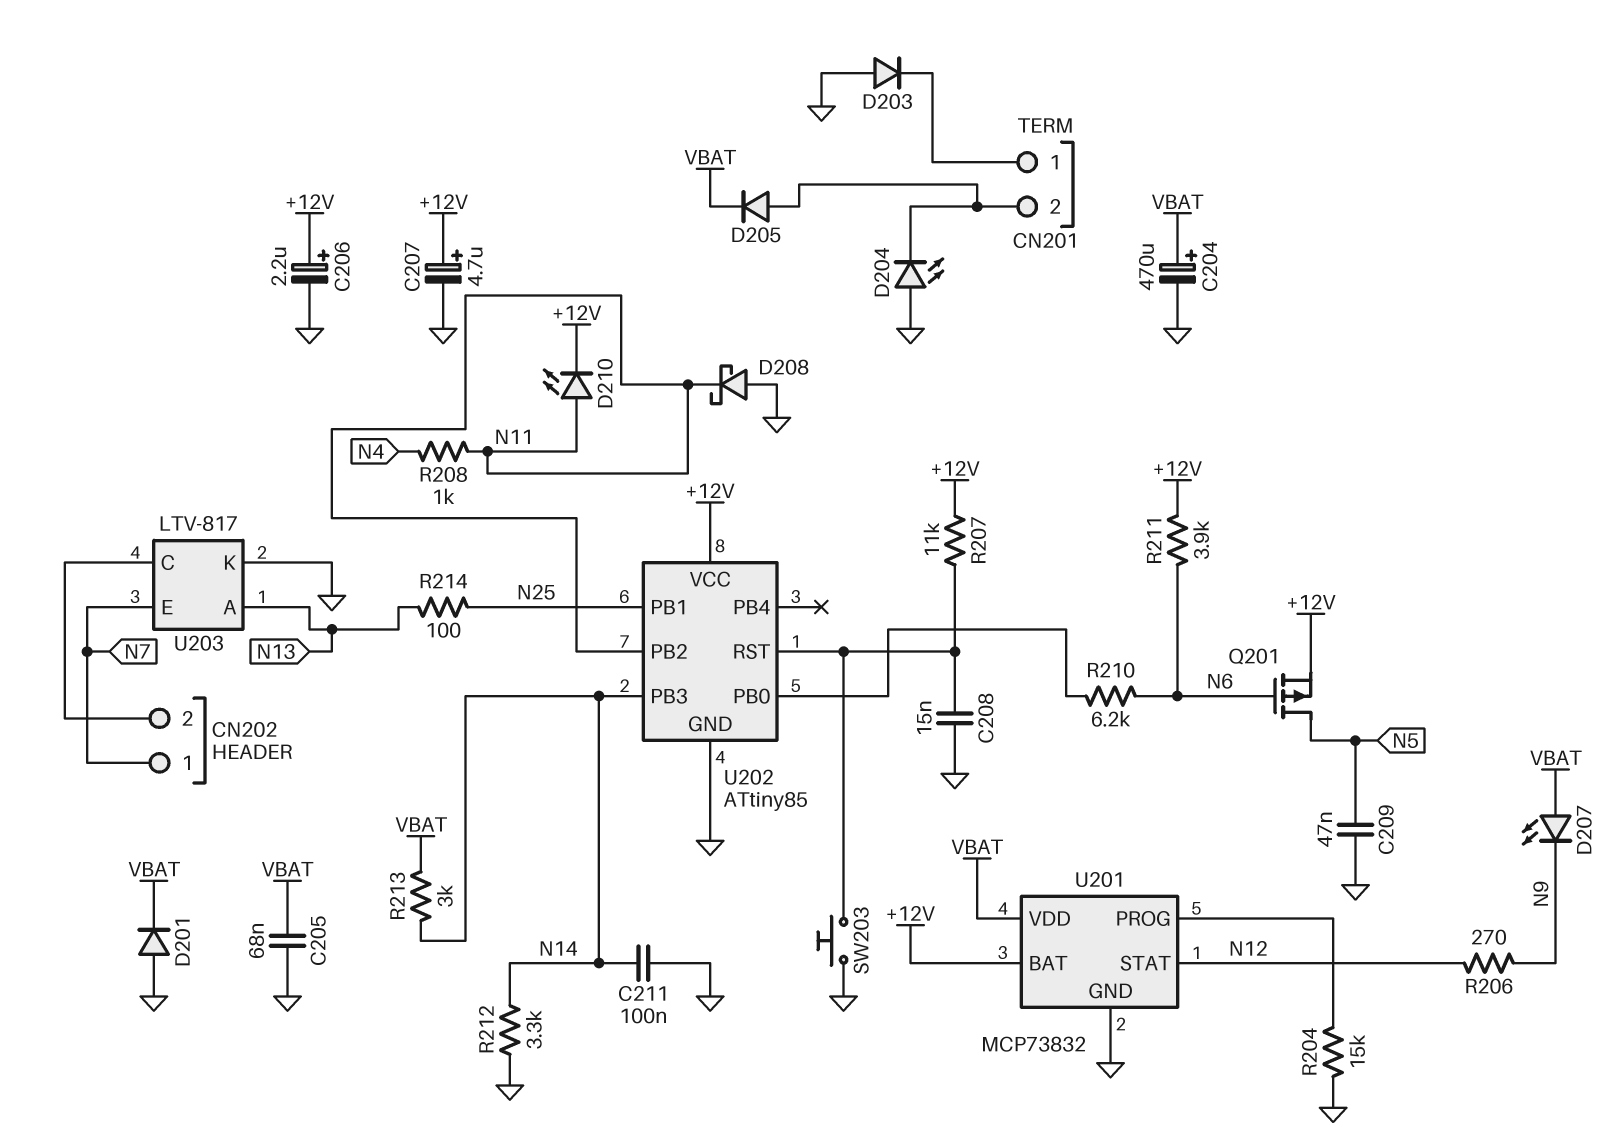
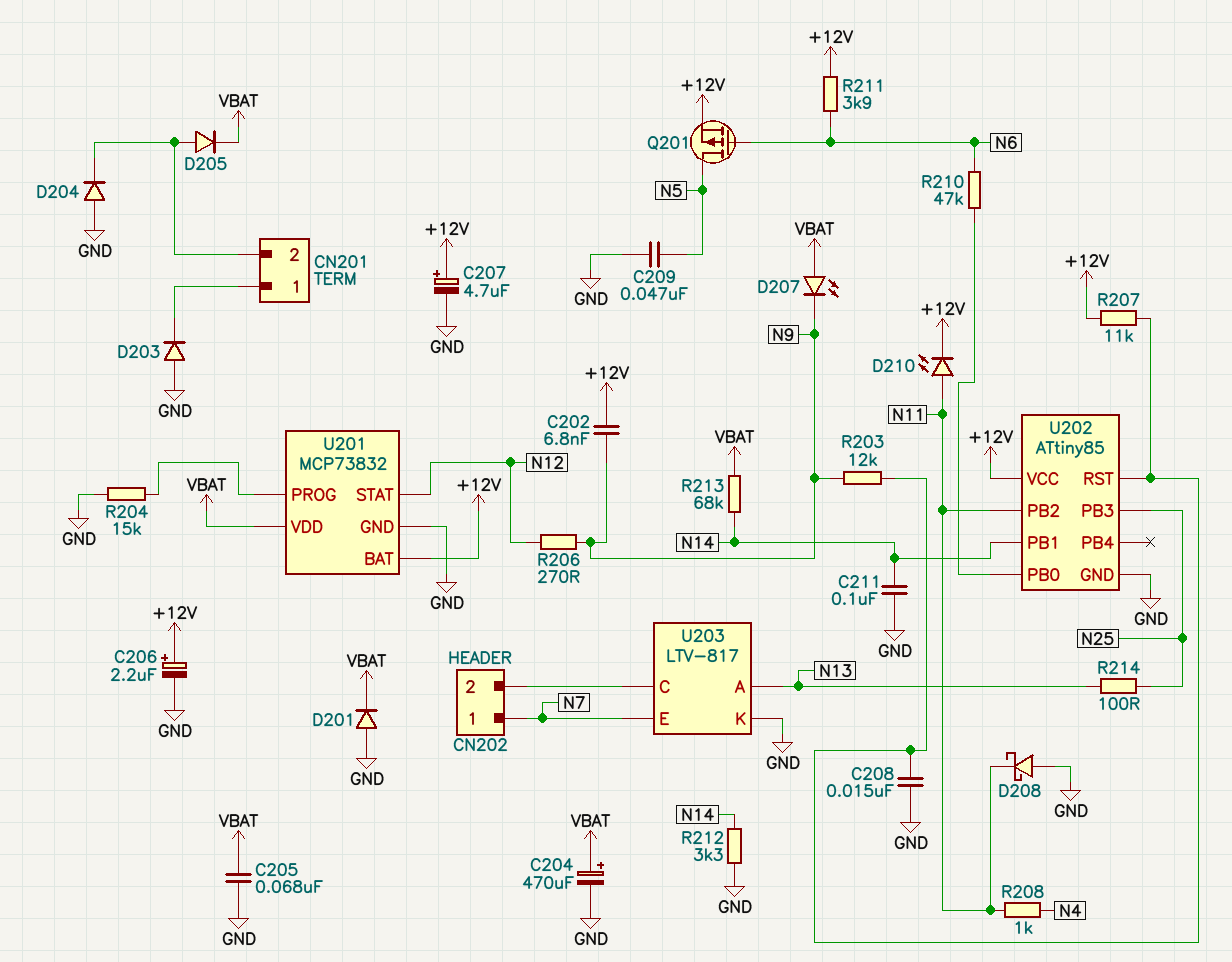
C202: none -> 6.8nF (+12V, N9)
D204: LED (A GND, K CN201/2) -> diode (A GND, K CN201/2)
R203: none -> 12k (N9, U202/RST)
R210: 6.2k (N6, U202/PB0) -> 47k (N6, U202/PB0)
R213: 3k (N14, VBAT) -> 68k (N14, VBAT)
SW203: button (GND, U202/RST) -> none
U202 pin PB1: N25 -> N14
U202 pin PB3: N14 -> N25

